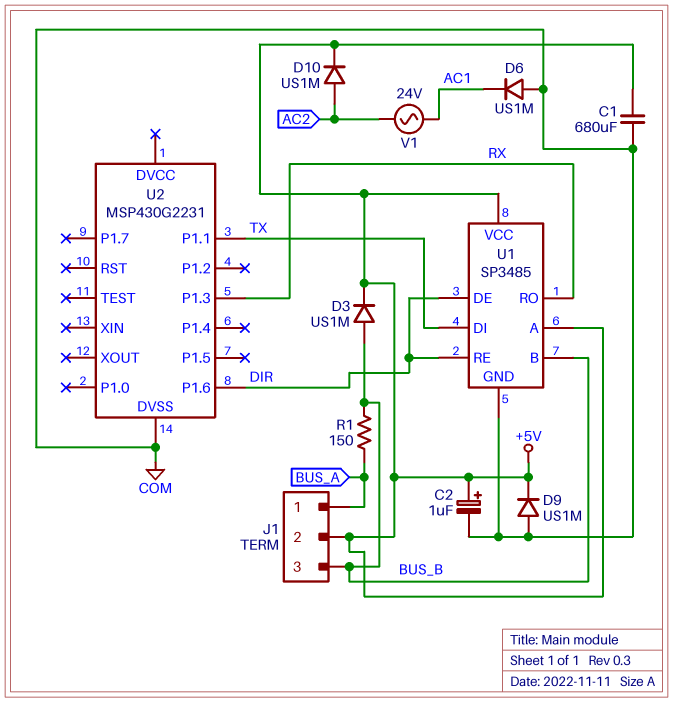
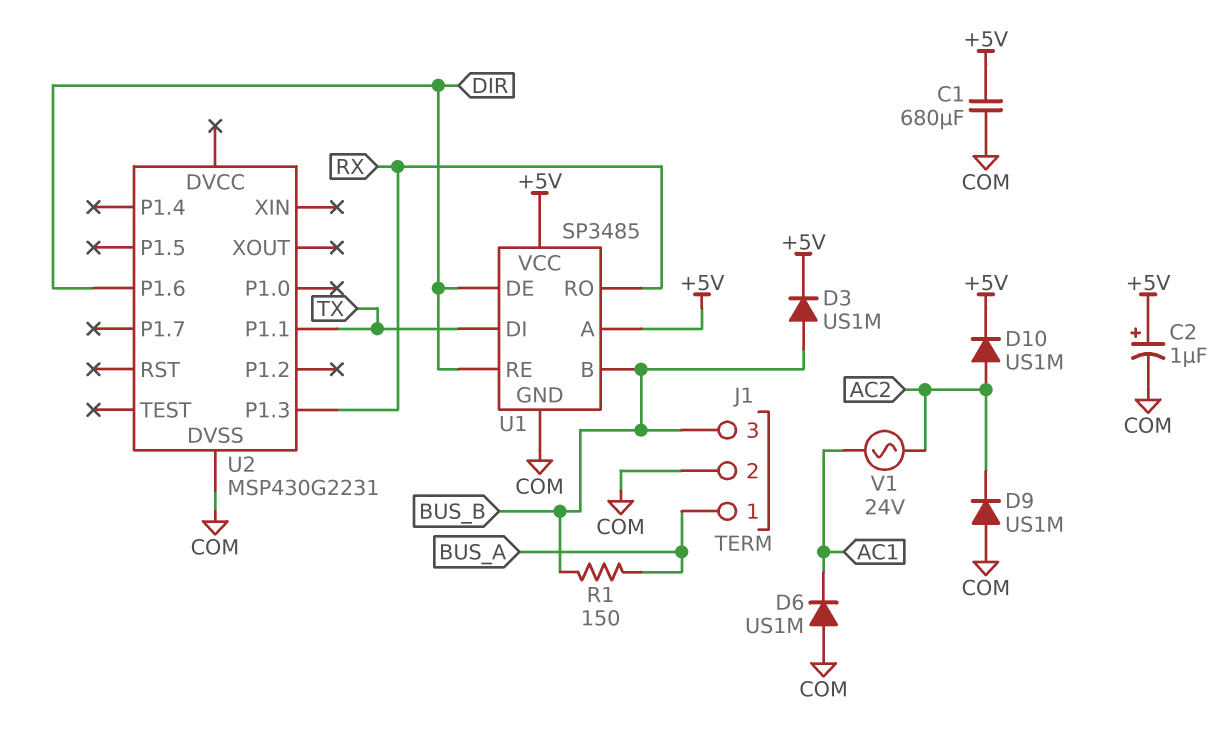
D9: diode US1M (A COM, K +5V) -> diode US1M (A COM, K AC2)
J1 pin 2: +5V -> COM

